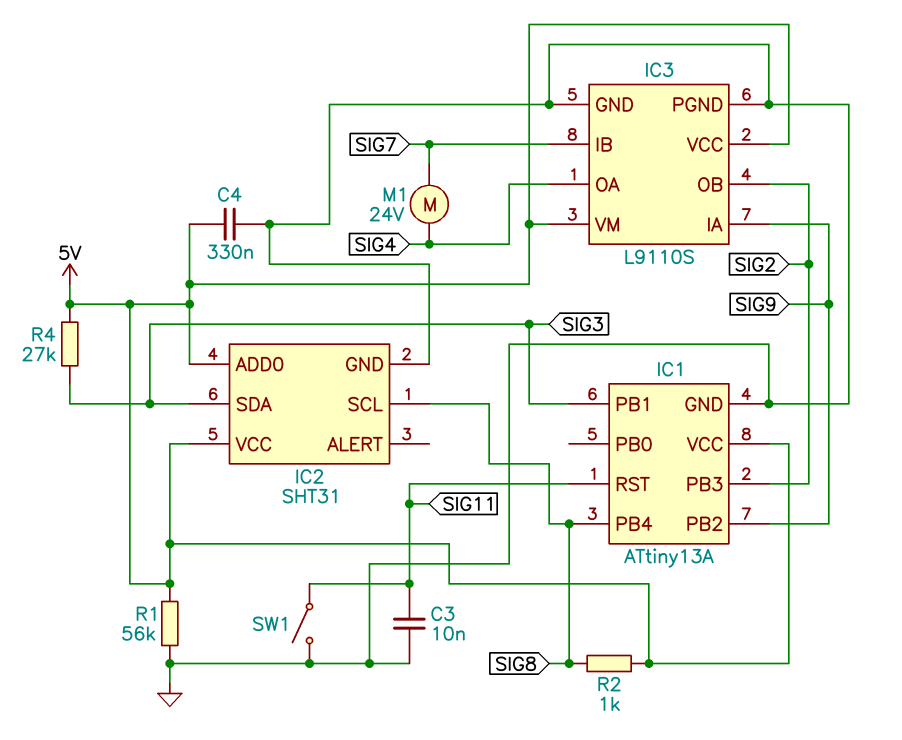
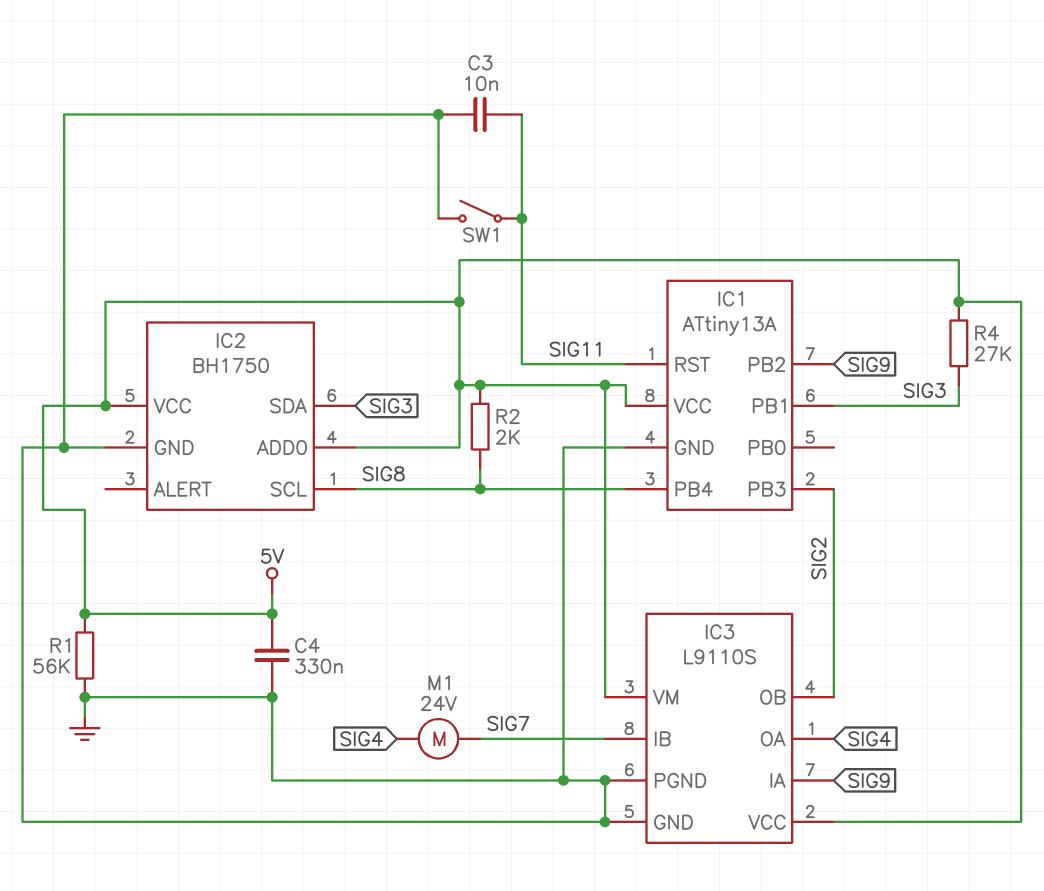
IC2: SHT31 -> BH1750
R2: 1k (5V, SIG8) -> 2k (5V, SIG8)

